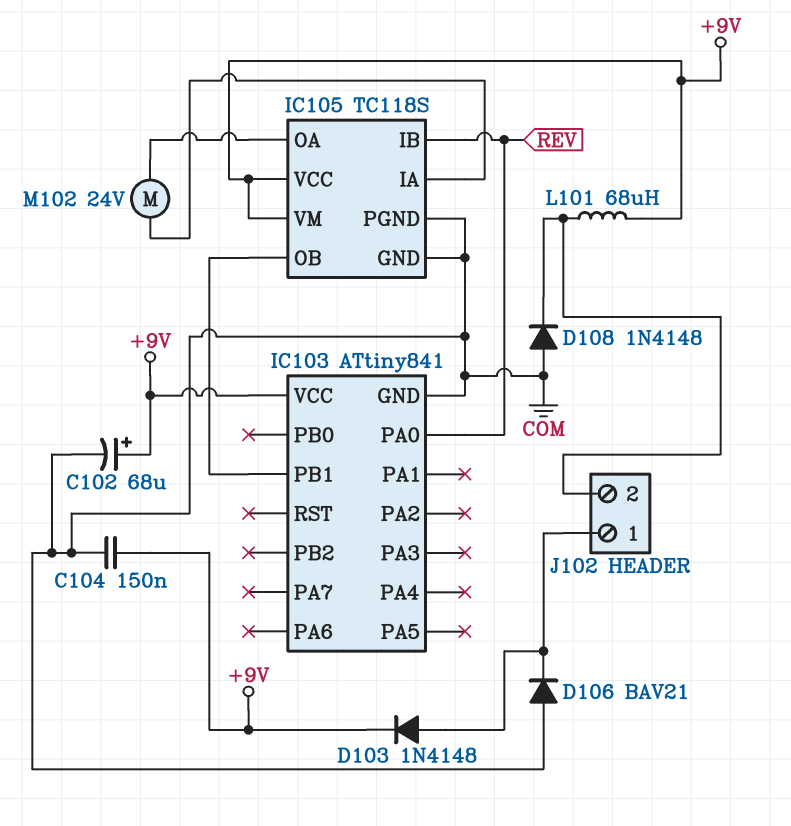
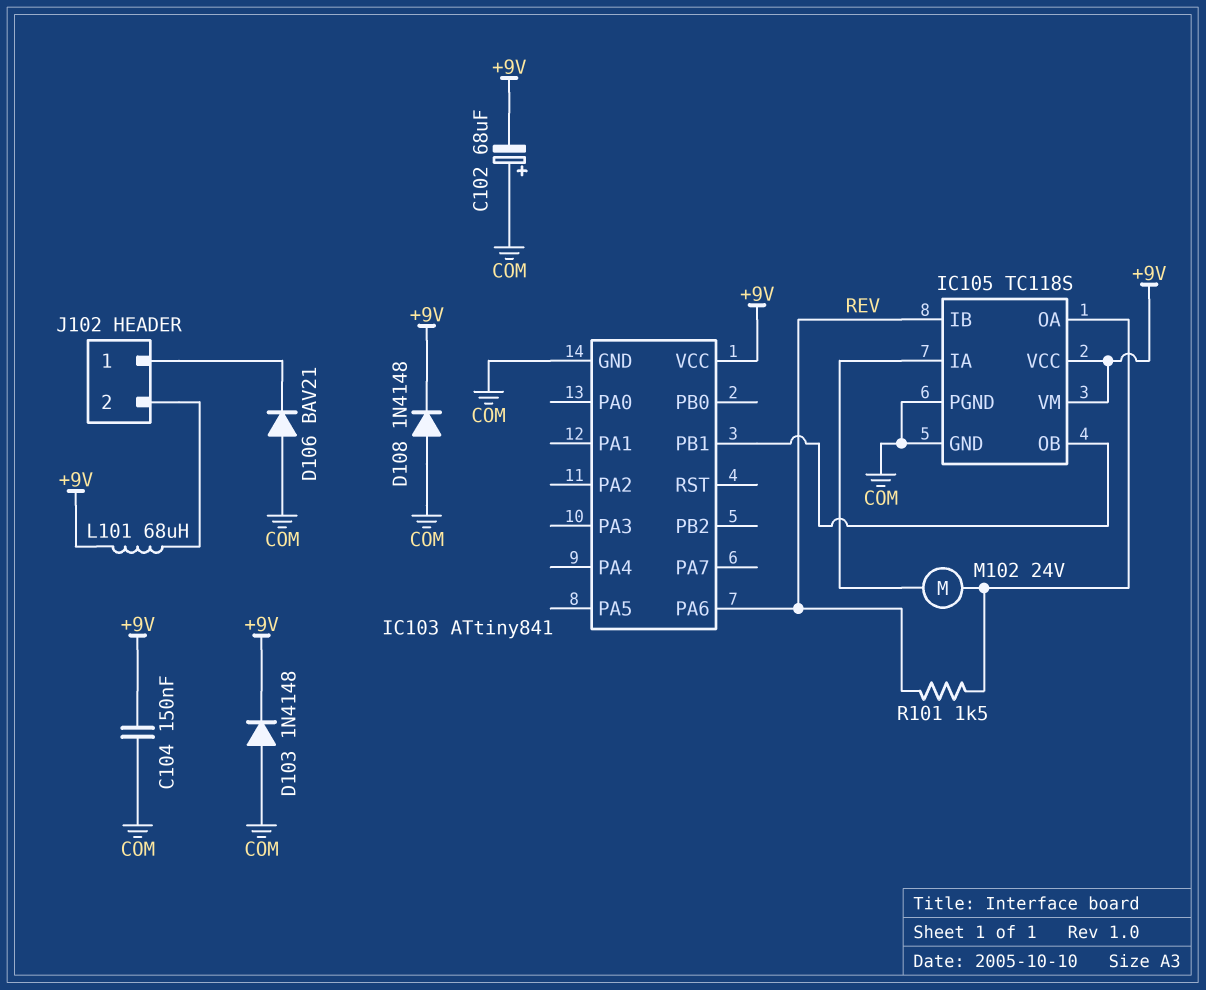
C102: 68uF (plus +9V, minus COM) -> 68uF (plus COM, minus +9V)
D103: diode 1N4148 (A J102/1, K +9V) -> diode 1N4148 (A COM, K +9V)
D108: diode 1N4148 (A COM, K J102/2) -> diode 1N4148 (A COM, K +9V)
IC103 pin PA0: REV -> none
IC103 pin PA6: none -> REV
R101: none -> 1.5k (IC105/OA, REV)

